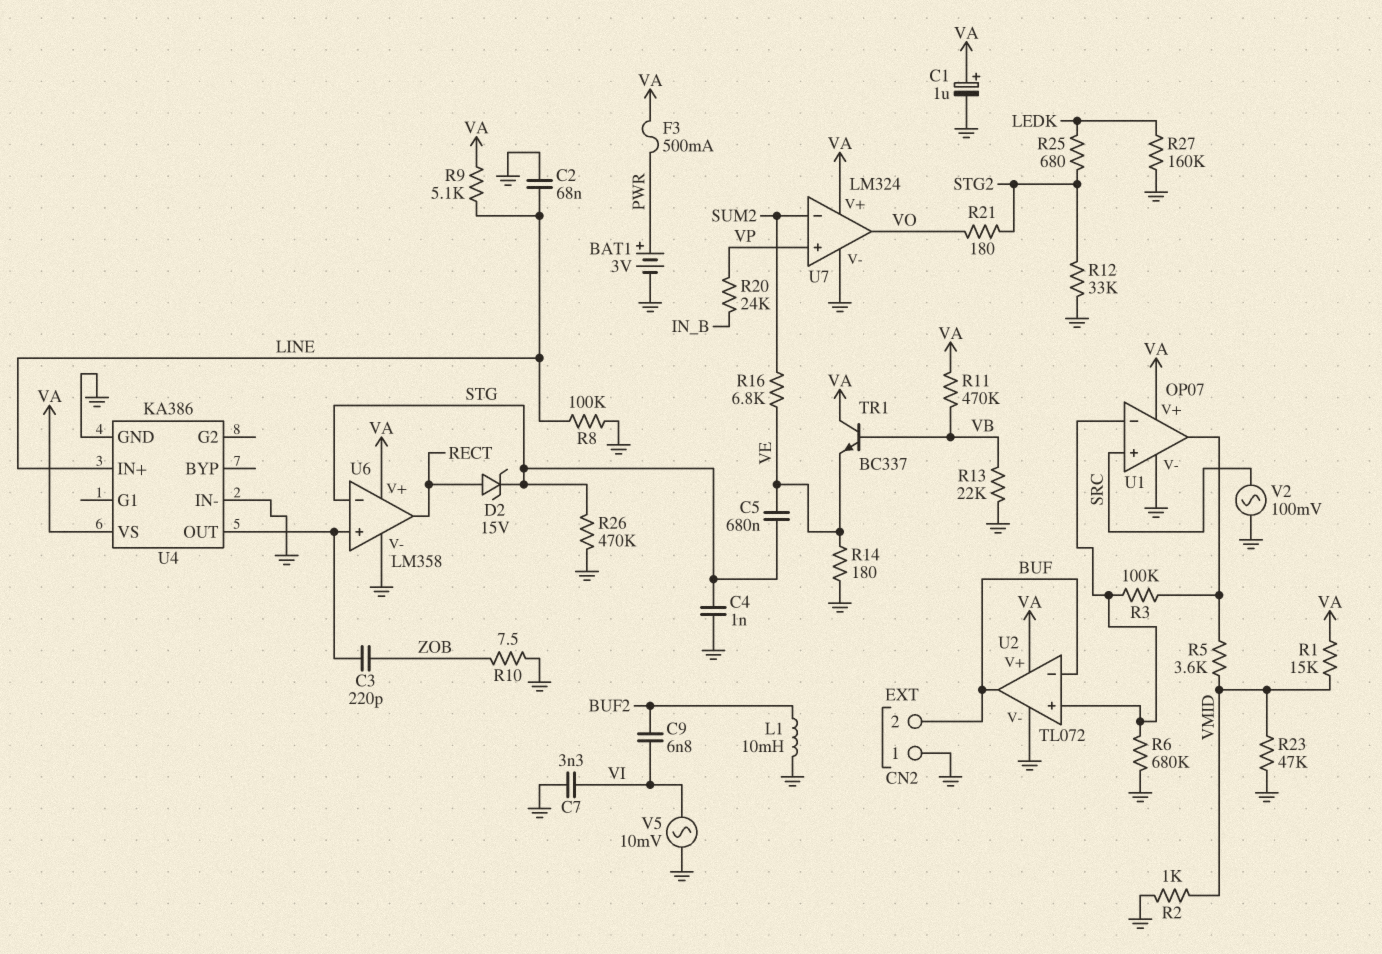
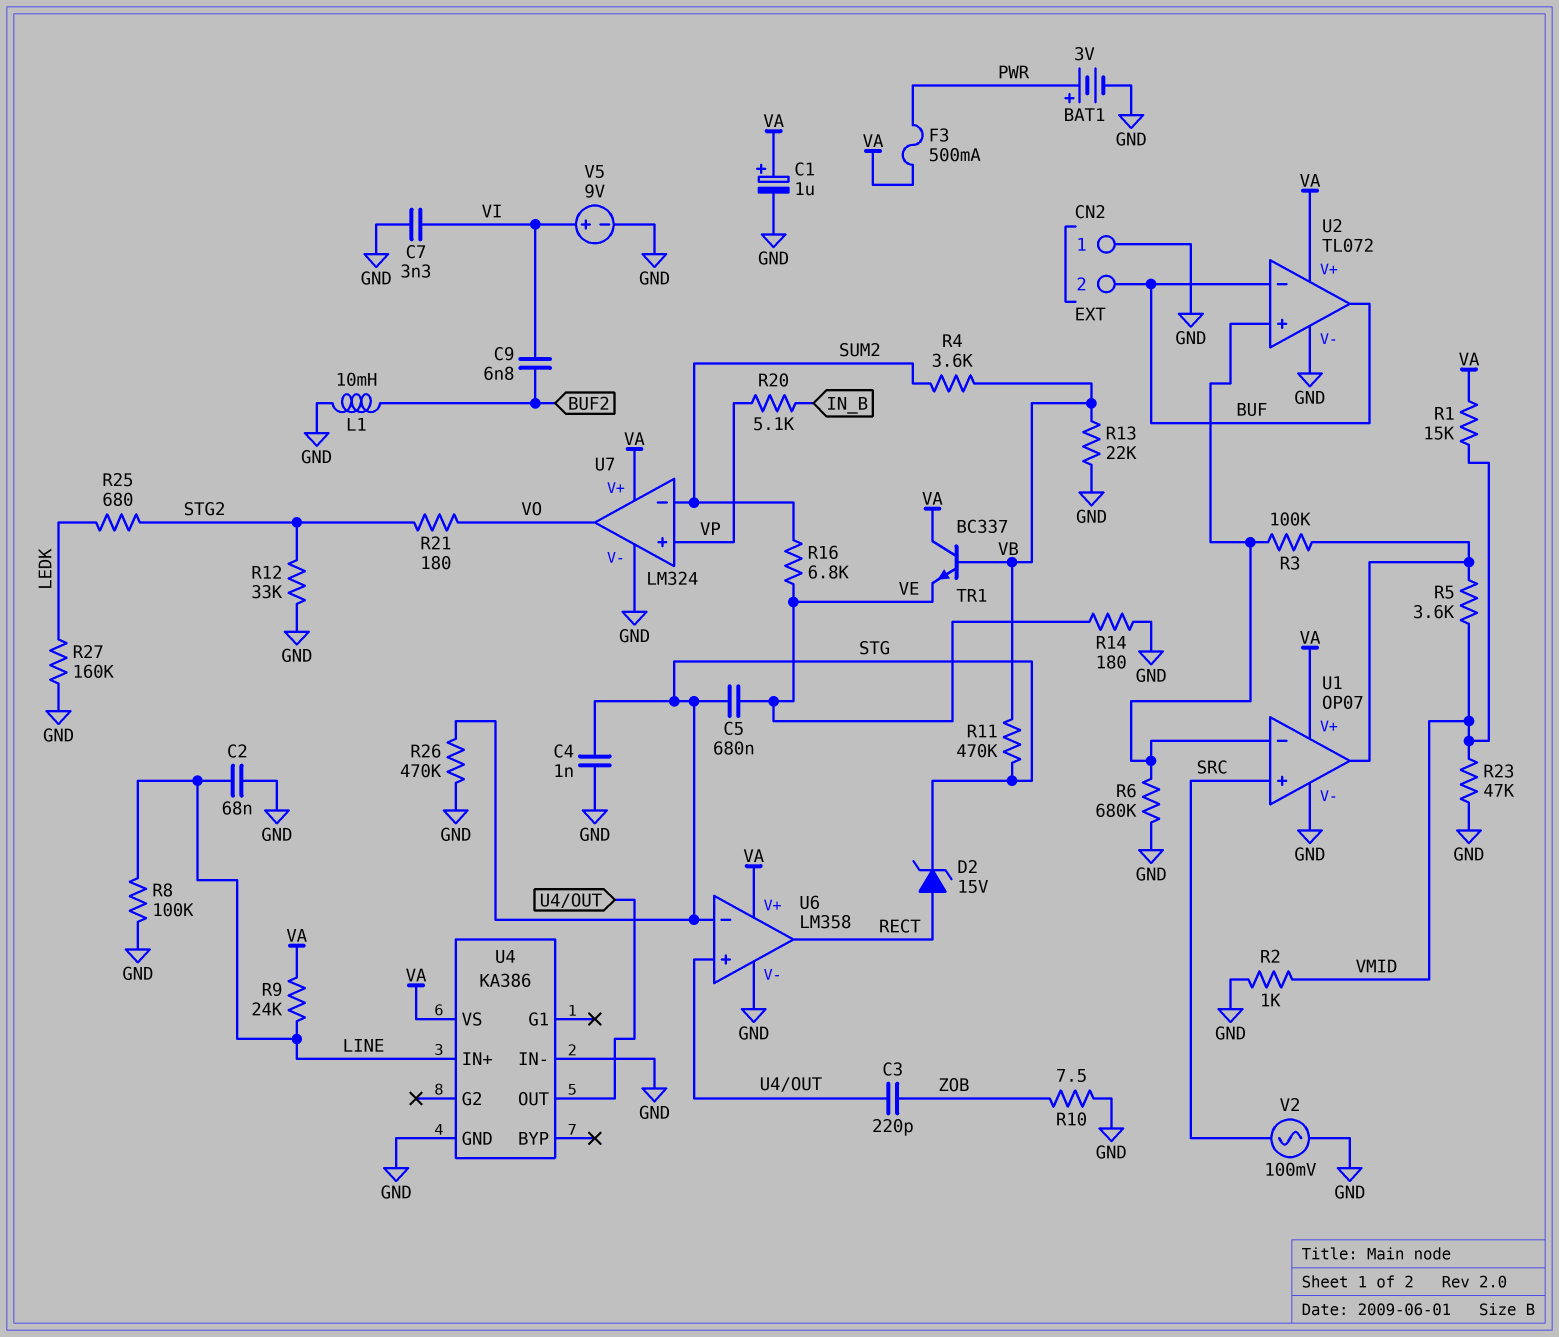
R4: none -> 3.6k (SUM2, VB)
R9: 5.1k (LINE, VA) -> 24k (LINE, VA)
R11: 470k (VA, VB) -> 470k (STG, VB)
R20: 24k (IN_B, VP) -> 5.1k (IN_B, VP)
V5: AC 10mV (GND, VI) -> 9V (plus VI, minus GND)

